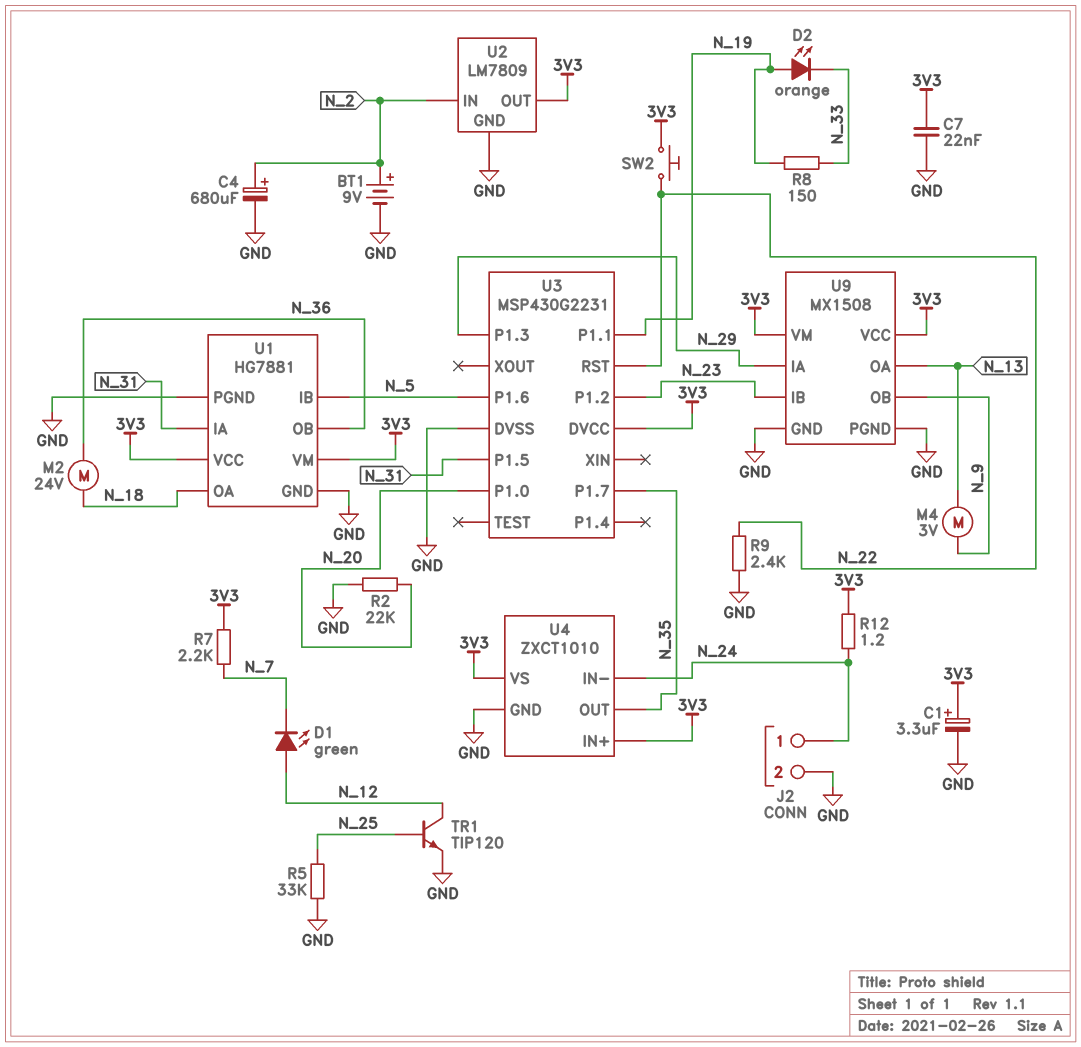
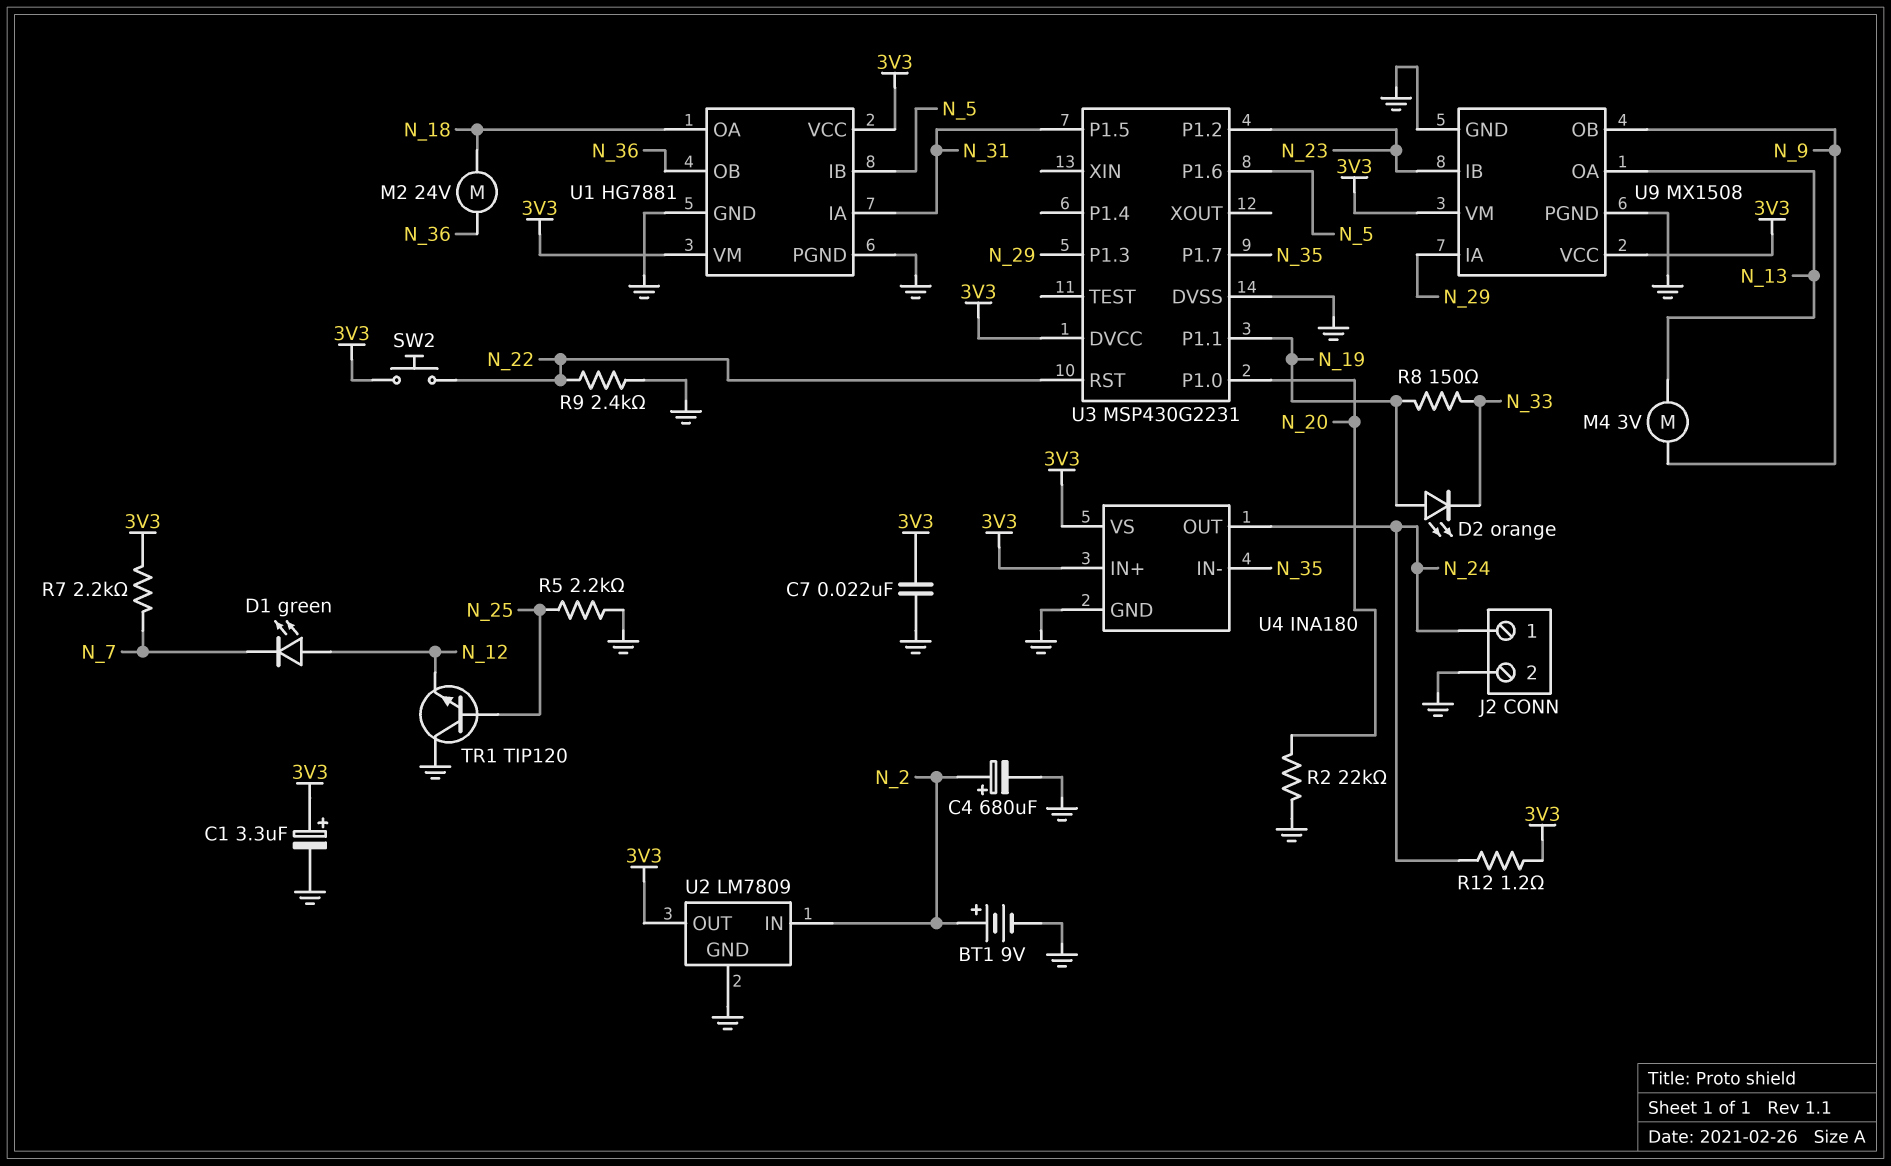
R5: 33k (GND, N_25) -> 2.2k (GND, N_25)
TR1: NPN TIP120 (B N_25, C N_12, E GND) -> NPN TIP120 (B N_25, C GND, E N_12)
U4: ZXCT1010 -> INA180
U4 pin IN-: N_24 -> N_35
U4 pin OUT: N_35 -> N_24

